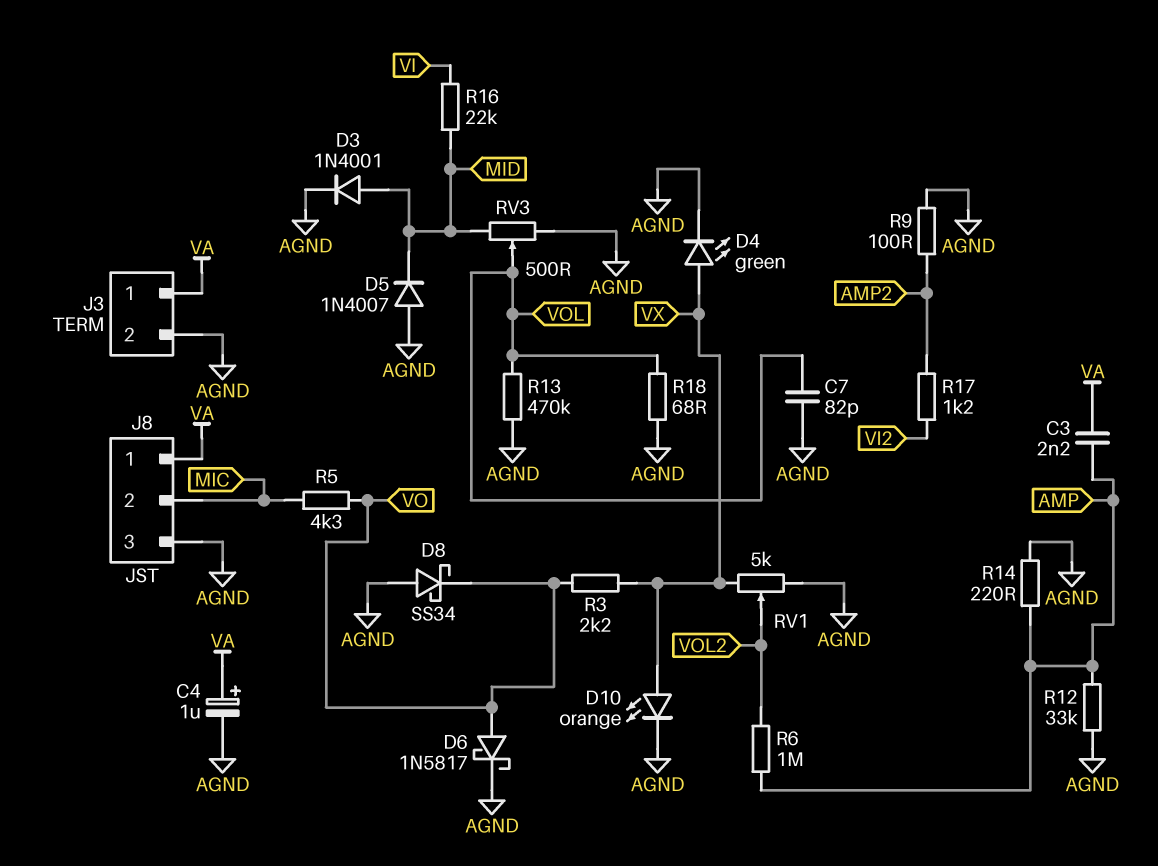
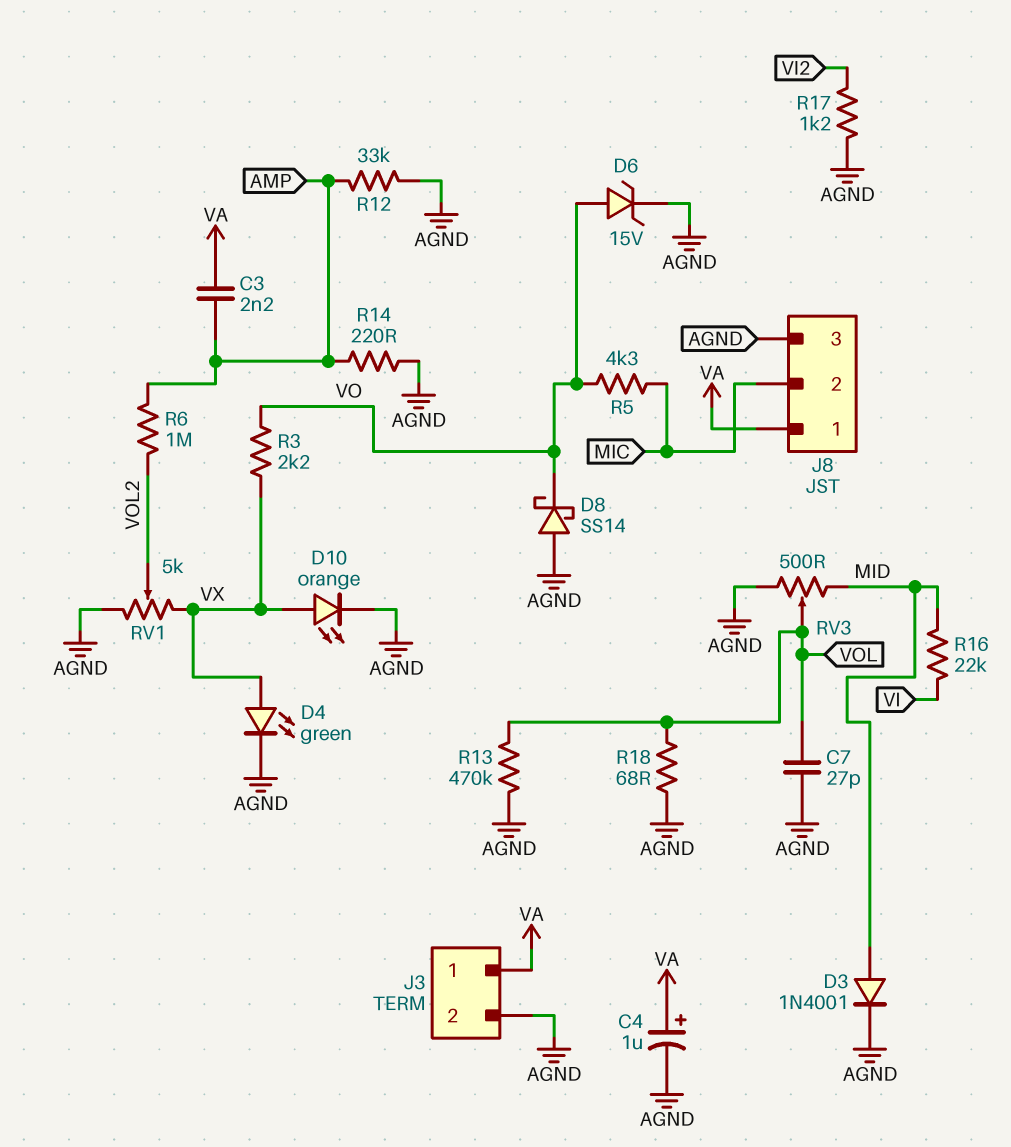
C7: 82pF (AGND, VOL) -> 27pF (AGND, VOL)
D5: diode 1N4007 (A AGND, K MID) -> none
D6: schottky 1N5817 (A VO, K AGND) -> zener 15V (A VO, K AGND)
D8: schottky SS34 (A AGND, K VO) -> schottky SS14 (A AGND, K VO)
R9: 100 (AGND, AMP2) -> none
R17: 1.2k (AMP2, VI2) -> 1.2k (AGND, VI2)

